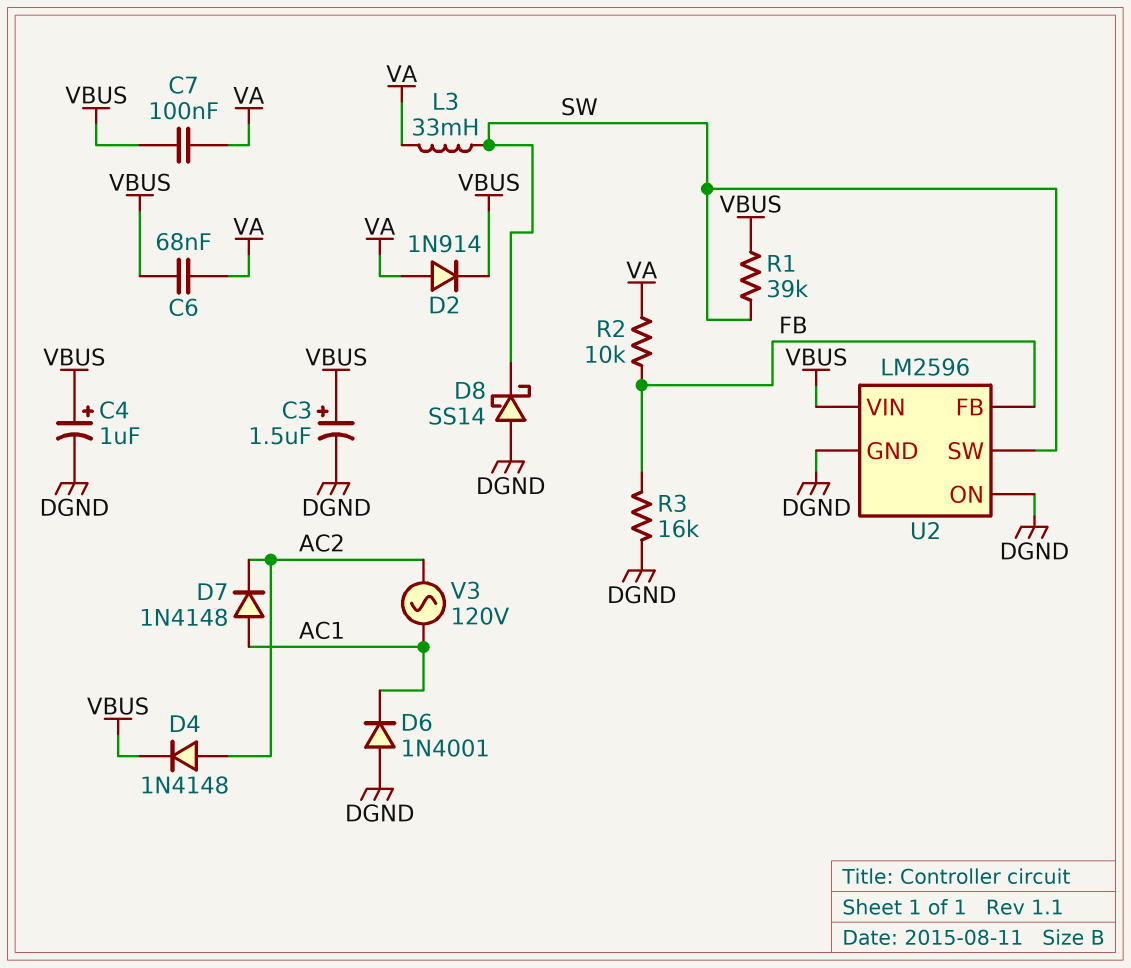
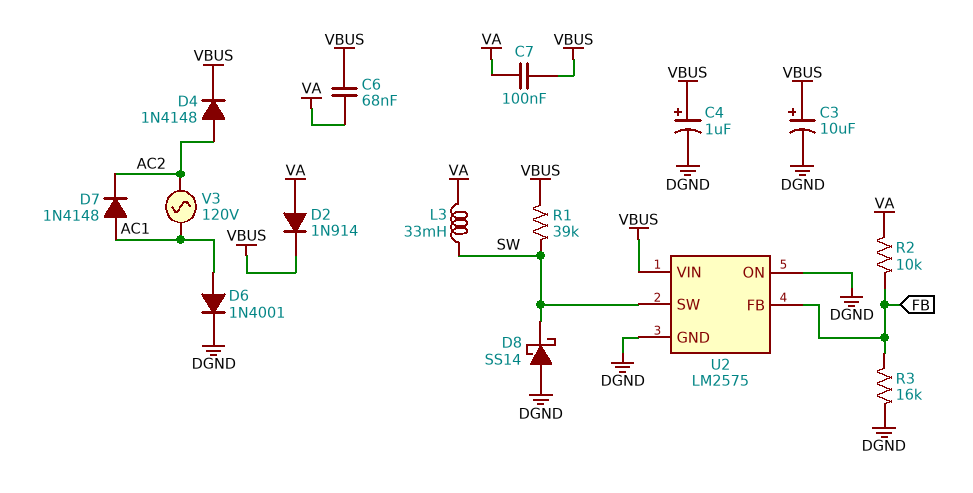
C3: 1.5uF (plus VBUS, minus DGND) -> 10uF (plus VBUS, minus DGND)
D6: diode 1N4001 (A DGND, K AC1) -> diode 1N4001 (A AC1, K DGND)
U2: LM2596 -> LM2575

